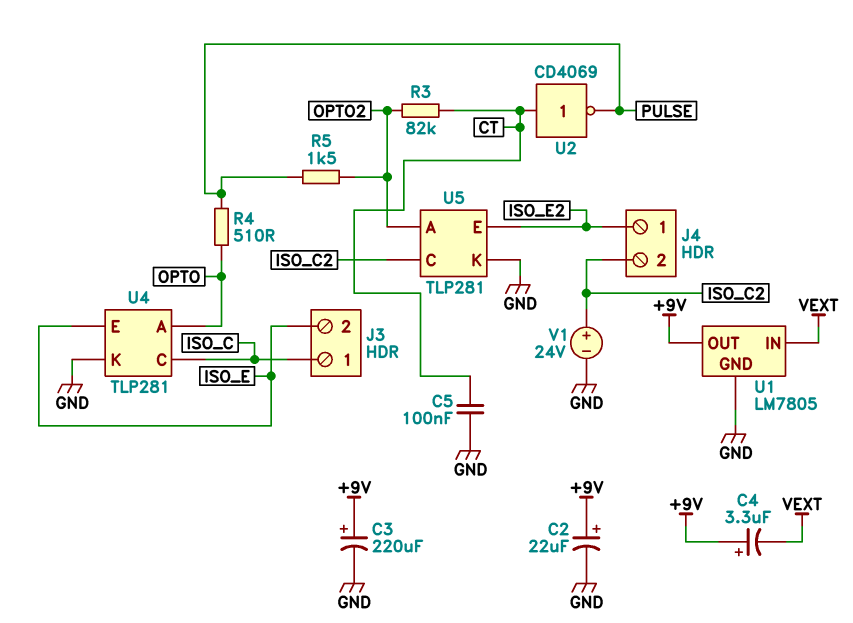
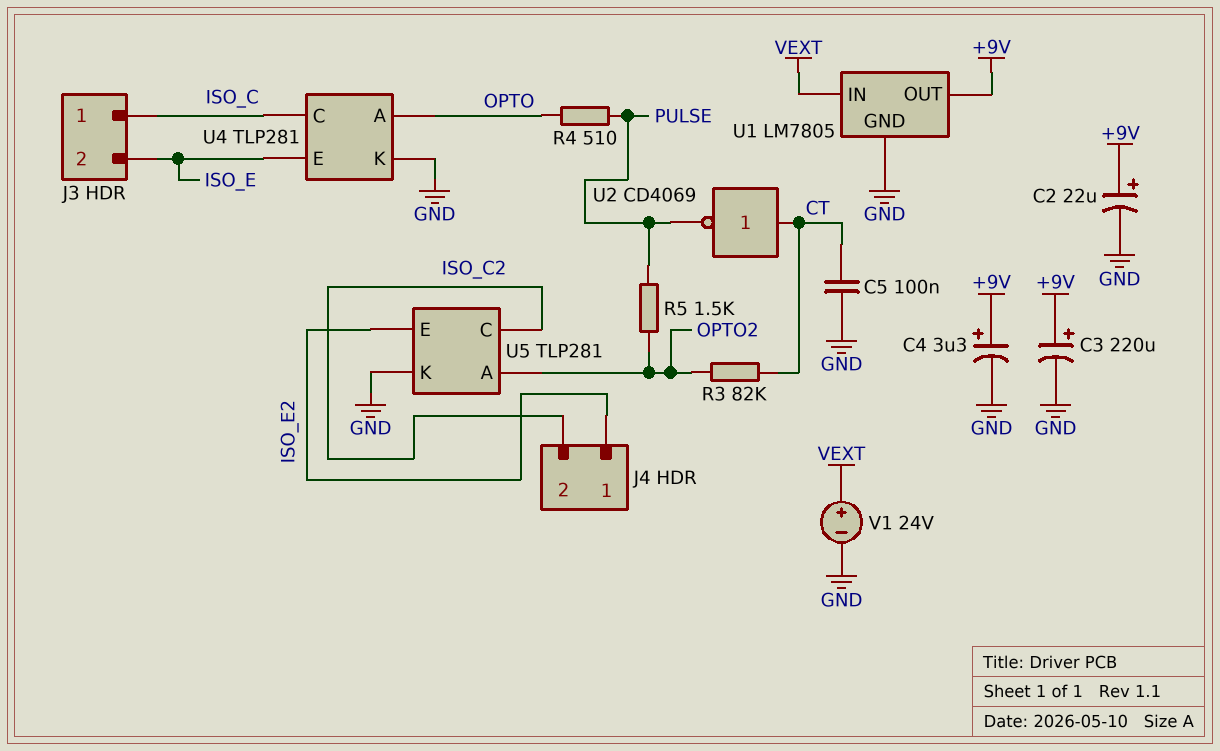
C4: 3.3uF (plus +9V, minus VEXT) -> 3.3uF (plus +9V, minus GND)
V1: 24V (plus ISO_C2, minus GND) -> 24V (plus VEXT, minus GND)

